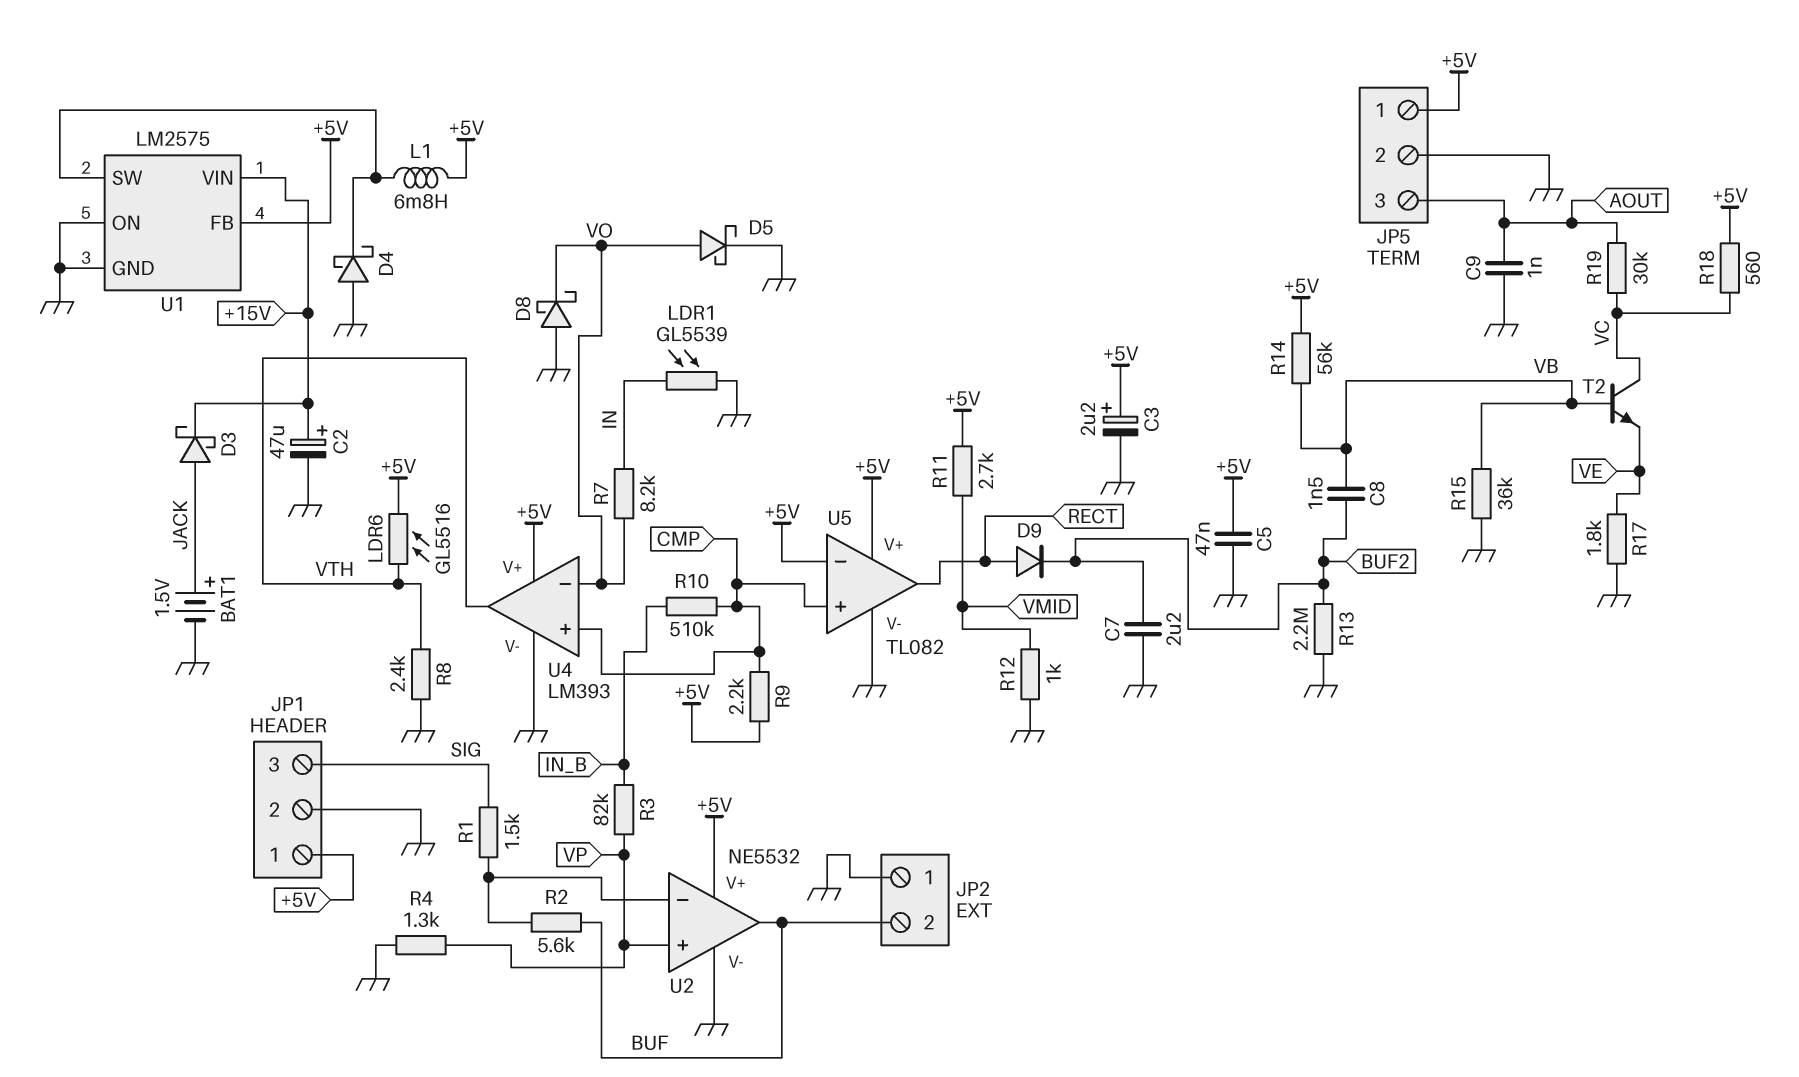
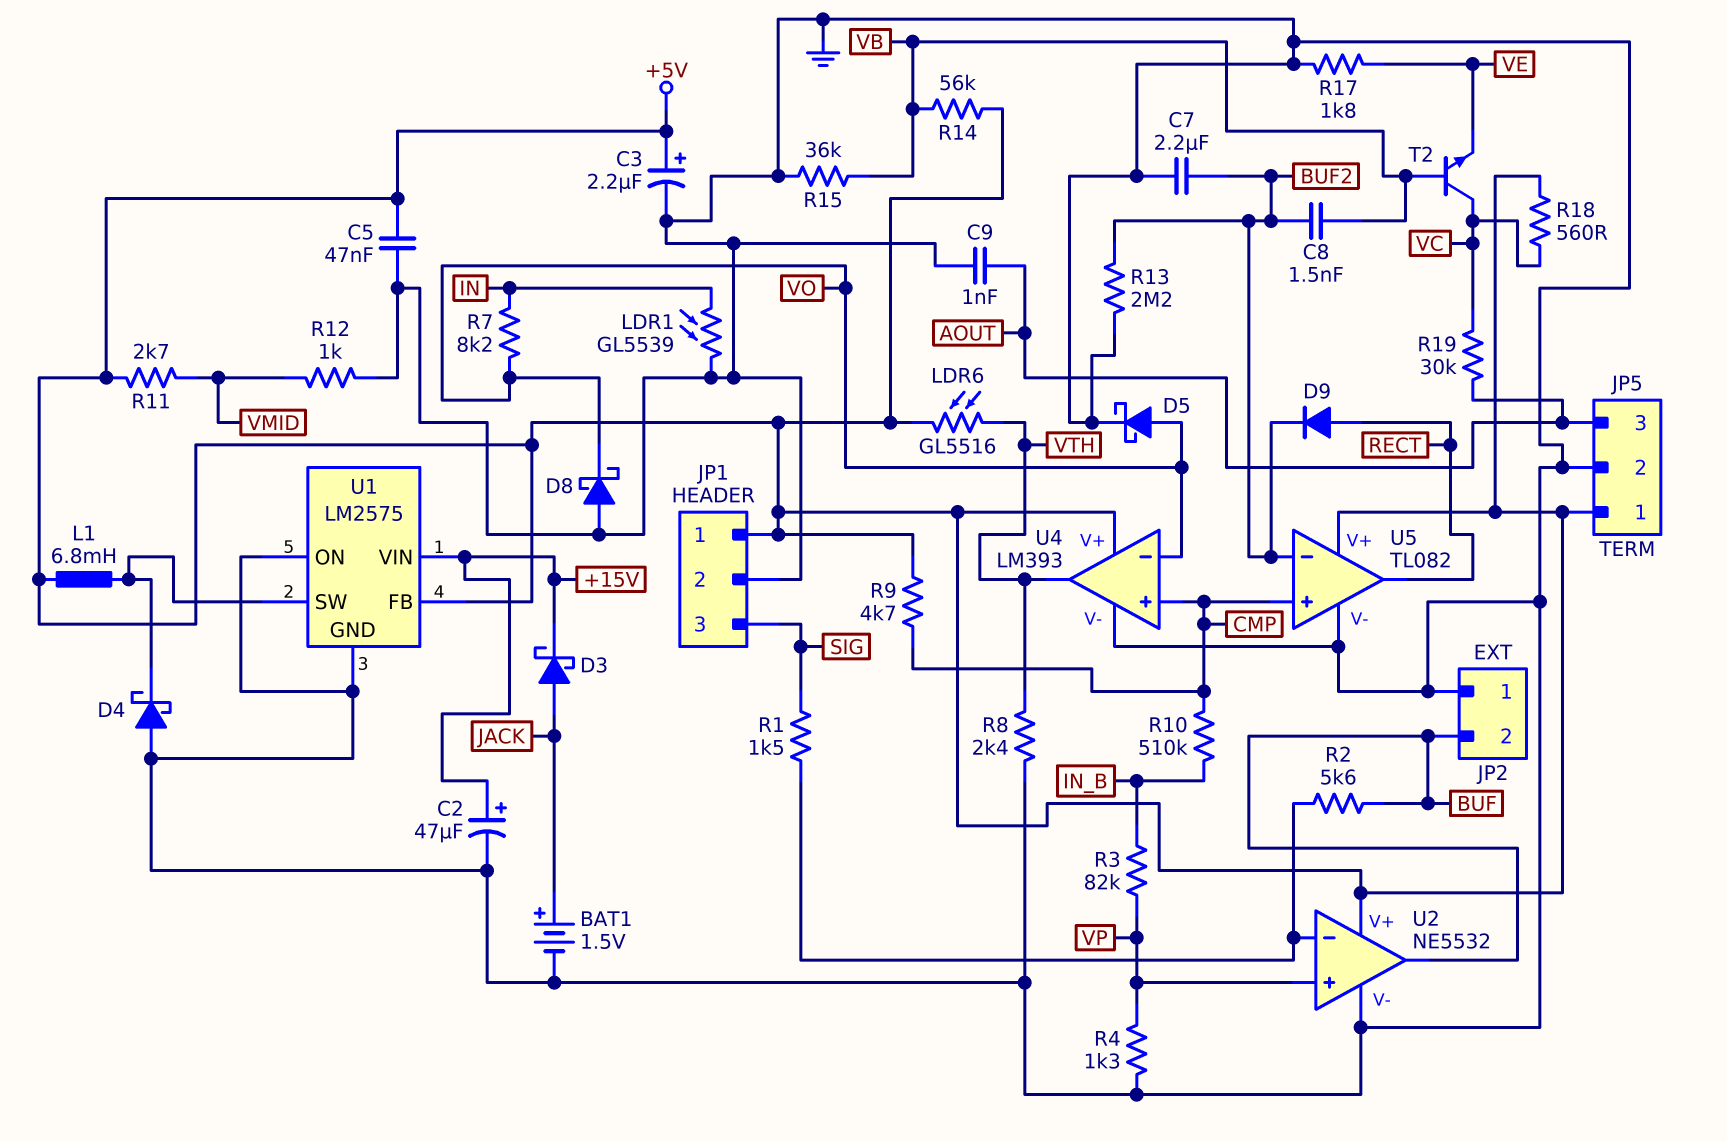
R9: 2.2k (+5V, CMP) -> 4.7k (+5V, CMP)
U5 pin in-: +5V -> BUF2

